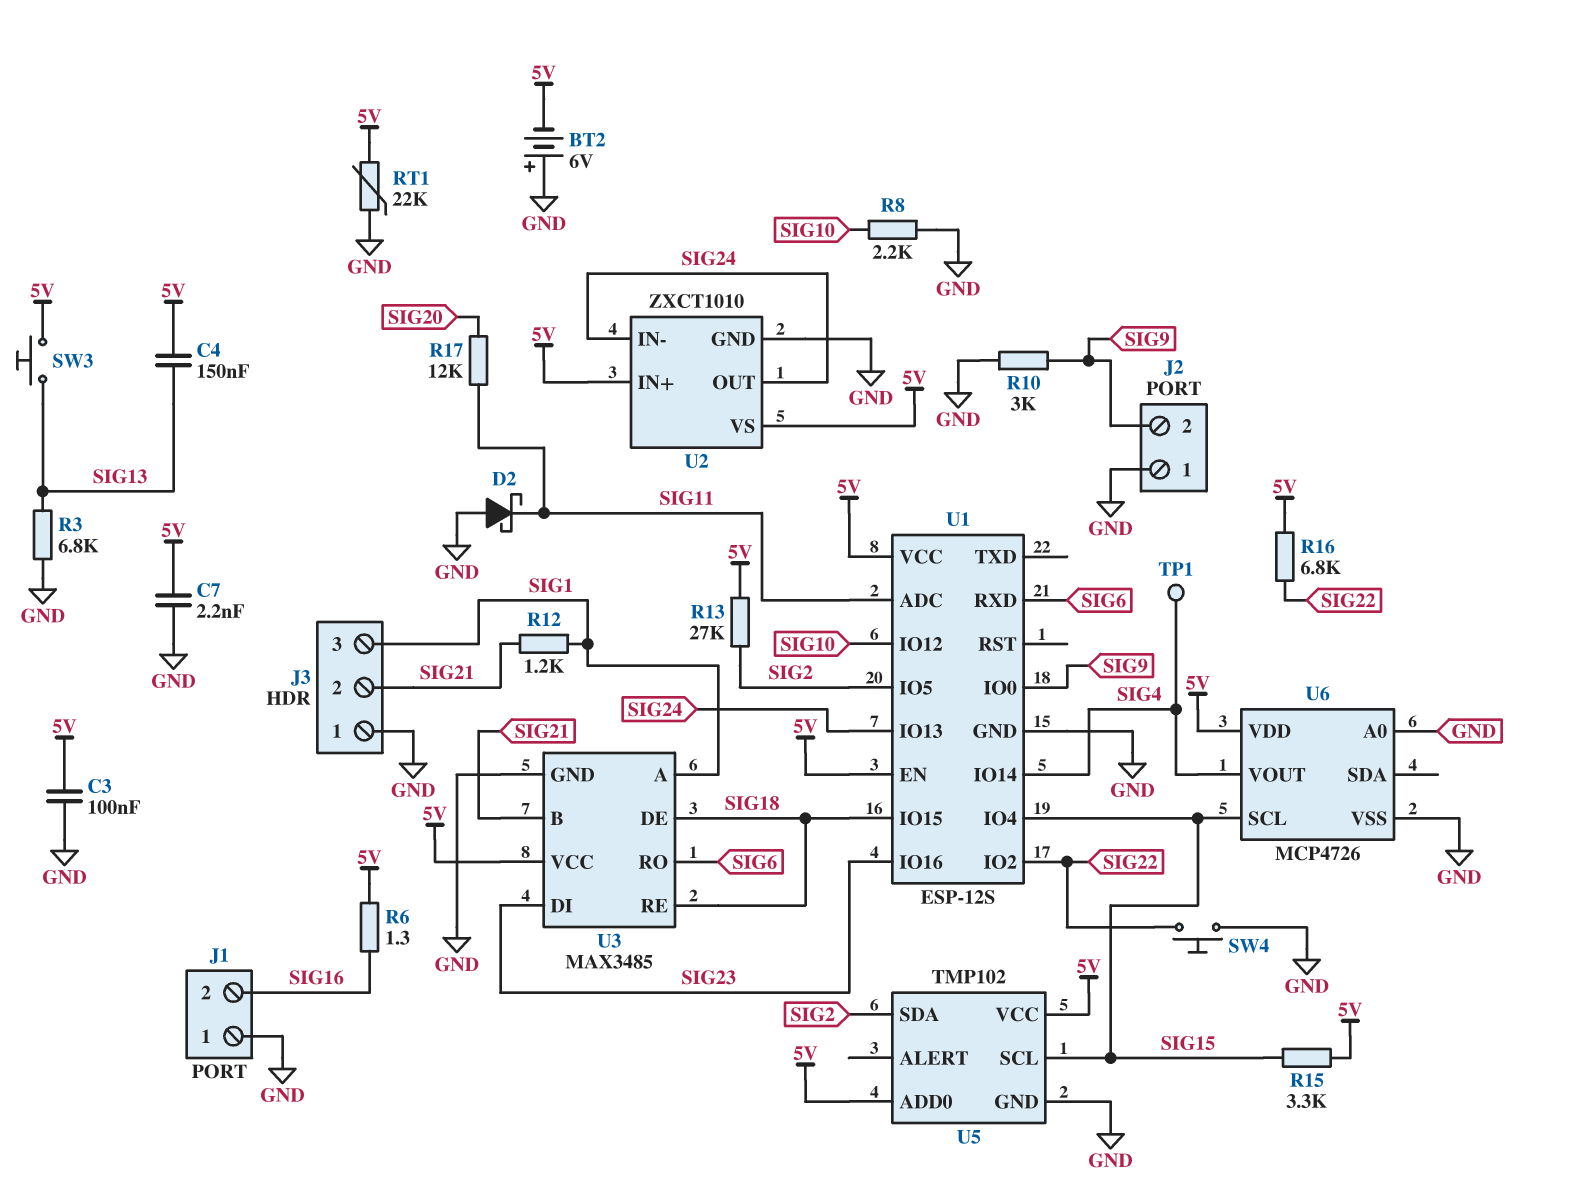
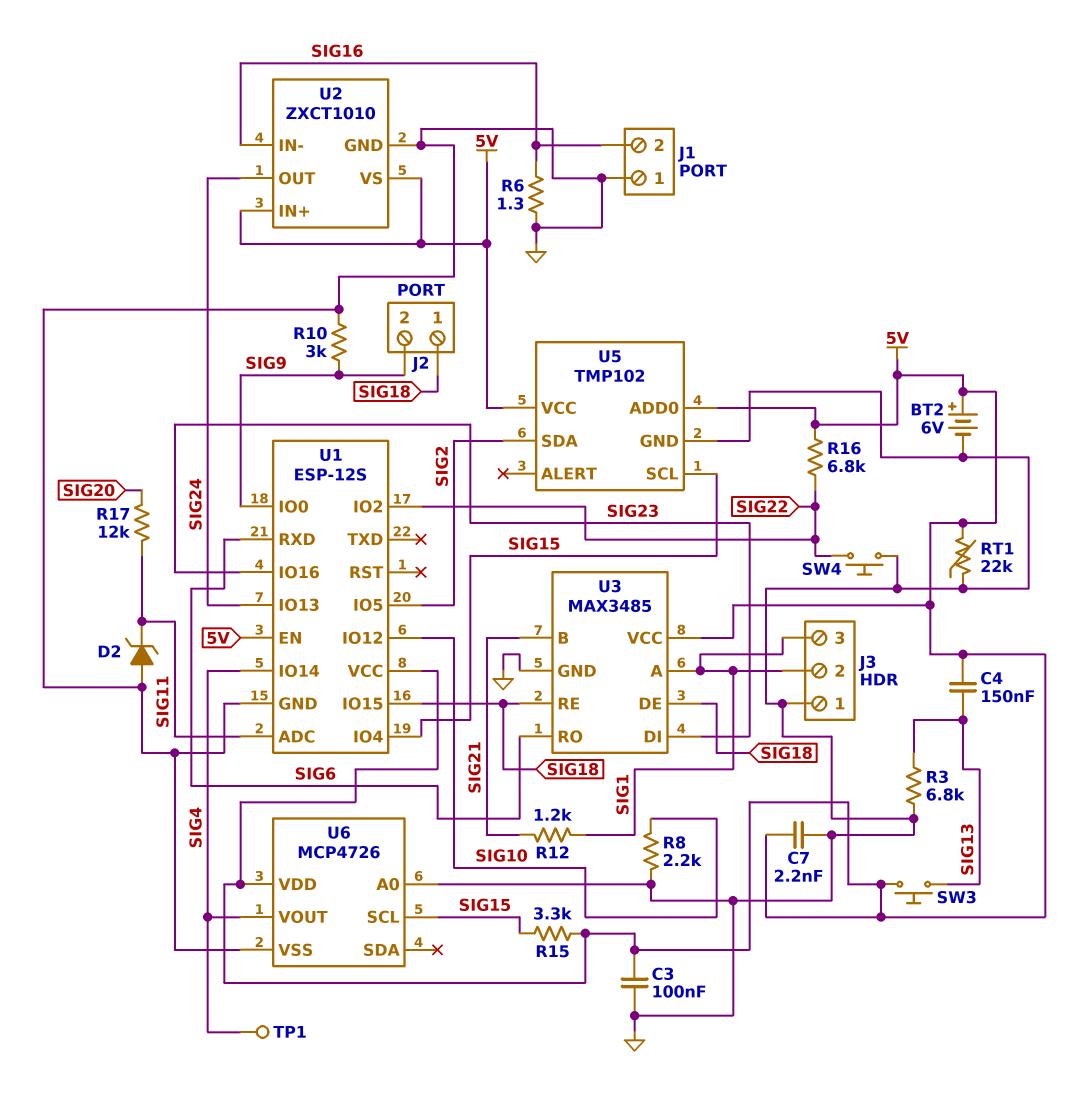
BT2: 6V (plus GND, minus 5V) -> 6V (plus 5V, minus GND)
D2: schottky (A GND, K SIG11) -> zener (A GND, K SIG11)
J2 pin 1: GND -> SIG18
J3 pin 2: SIG21 -> SIG1
R6: 1.3 (5V, SIG16) -> 1.3 (GND, SIG16)
R13: 27k (5V, SIG2) -> none
U2 pin IN-: SIG24 -> SIG16

